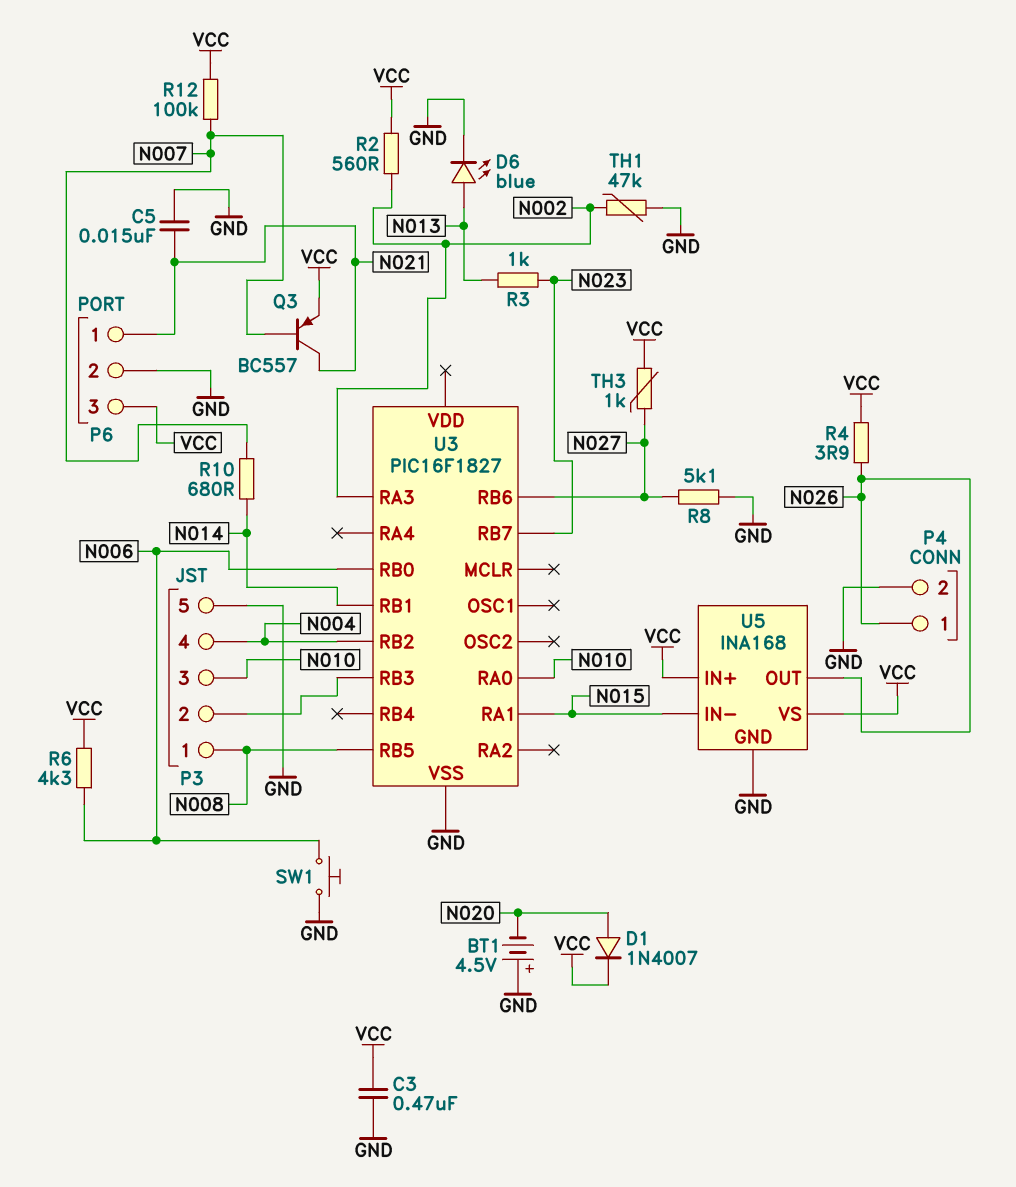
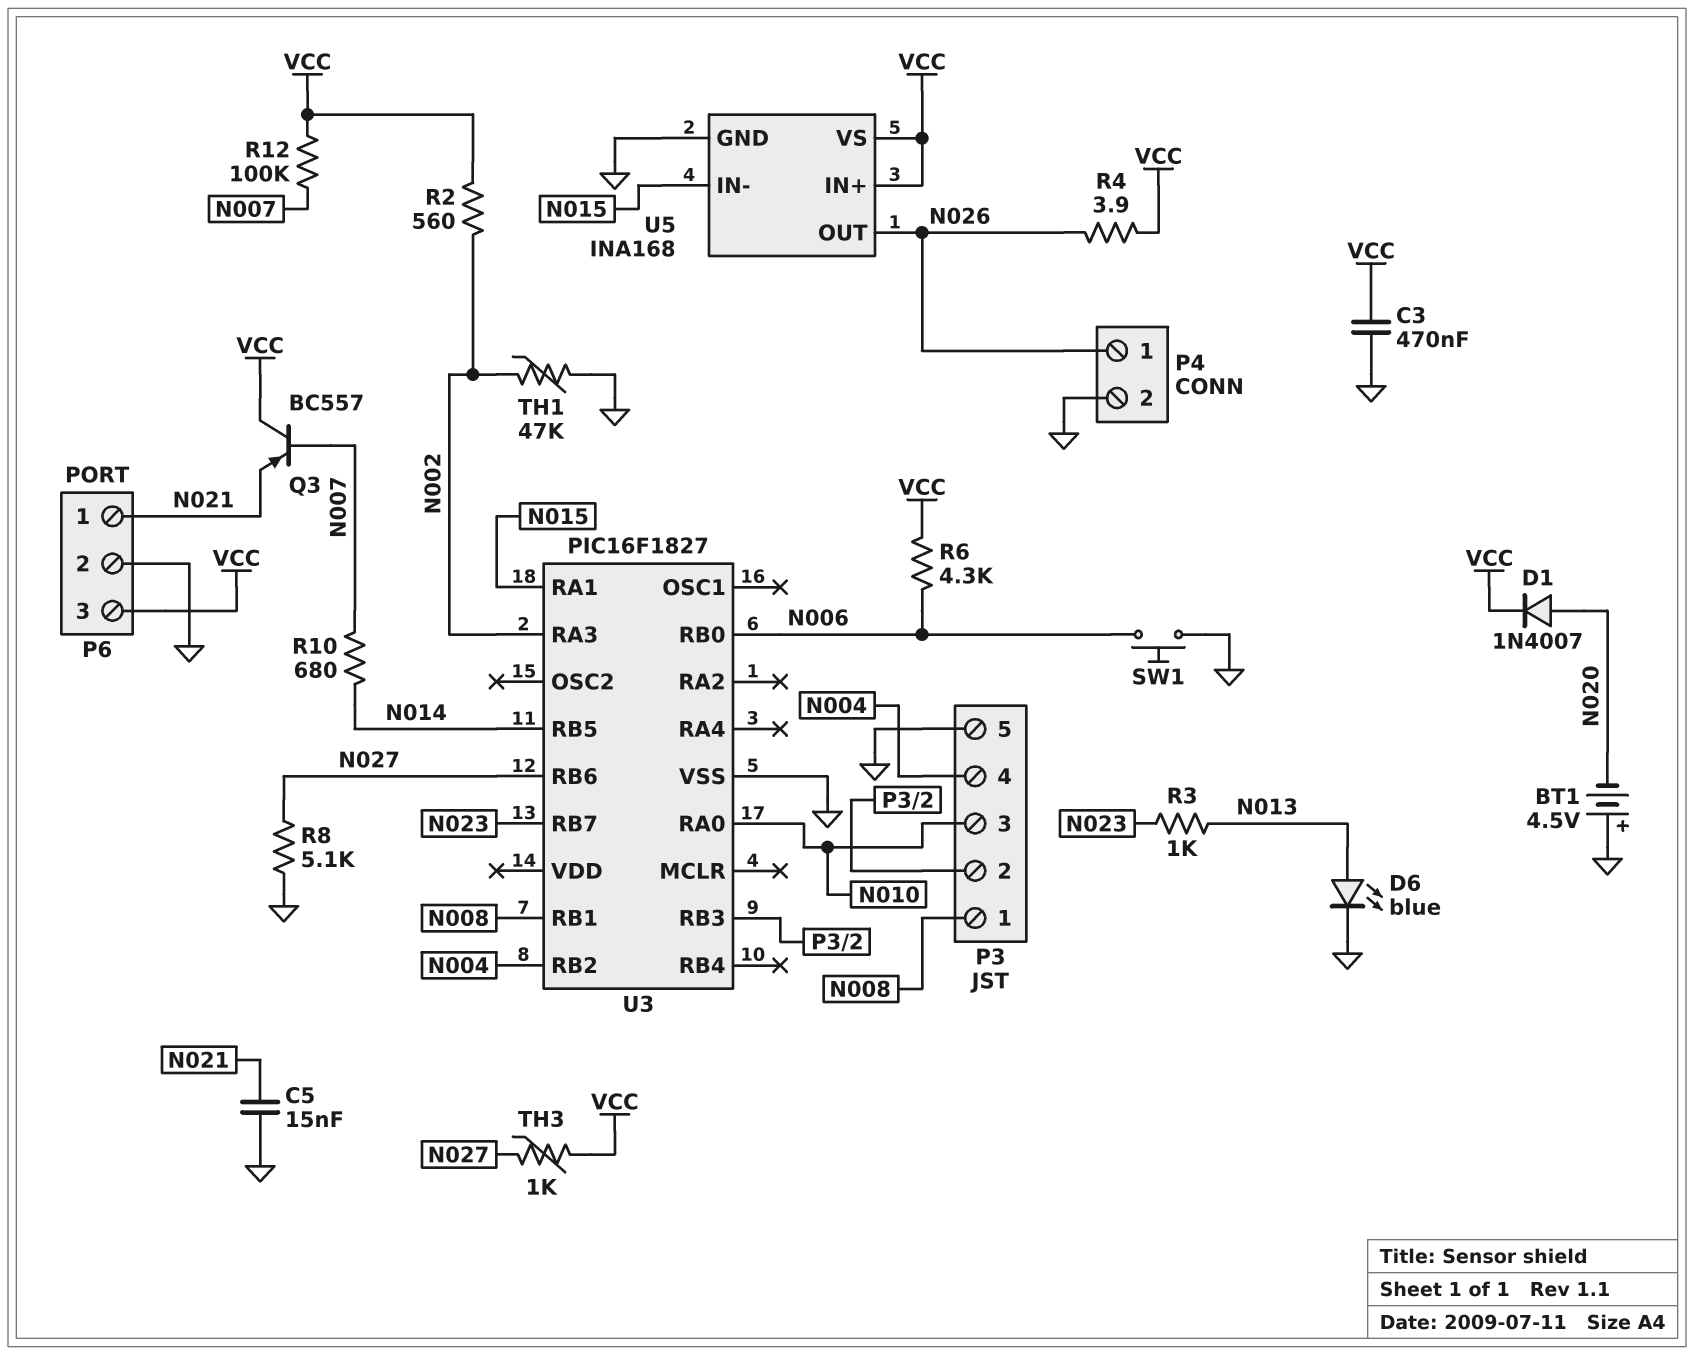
Q3: PNP BC557 (B N007, C N021, E VCC) -> PNP BC557 (B N007, C VCC, E N021)
U3 pin RB1: N014 -> N008
U3 pin RB5: N008 -> N014

